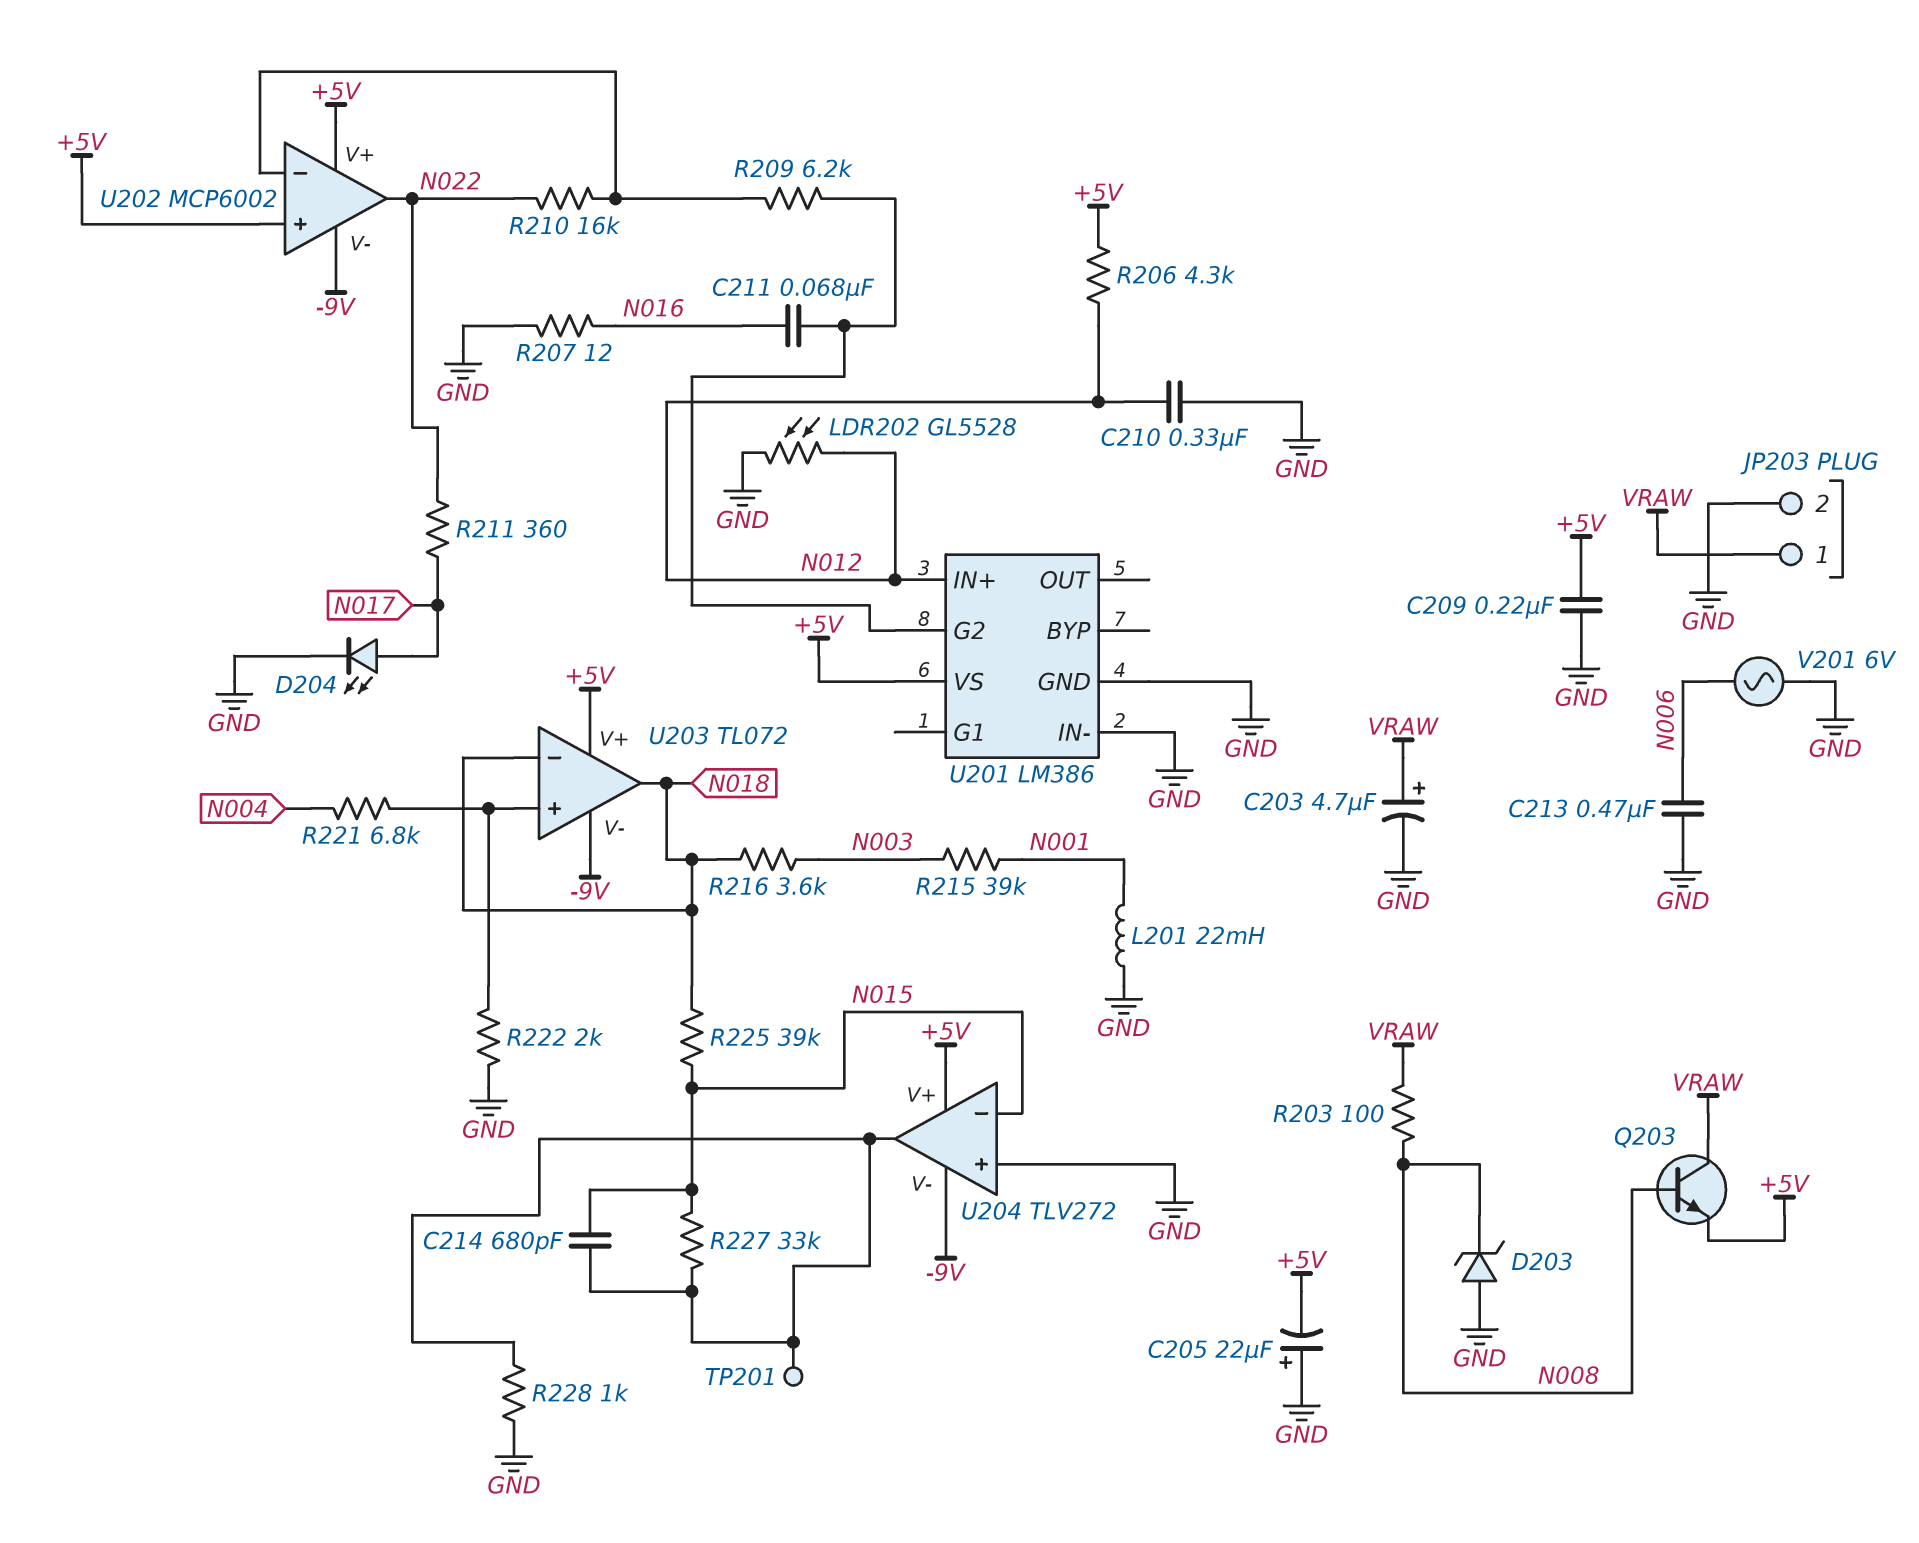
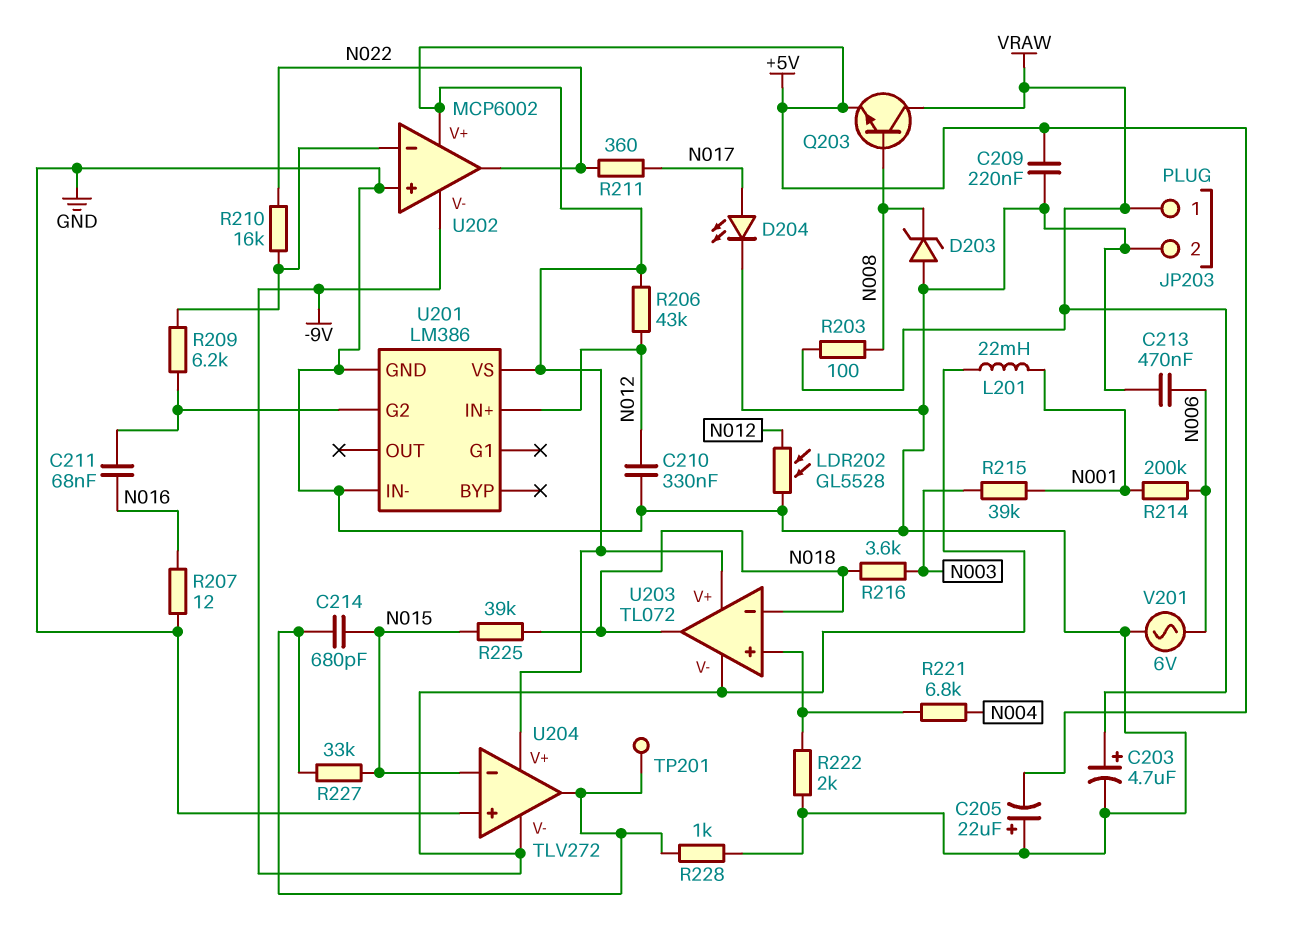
L201: 22mH (GND, N001) -> 22mH (-9V, N001)
R206: 4.3k (+5V, N012) -> 43k (+5V, N012)
R214: none -> 200k (N001, N006)
U202 pin in+: +5V -> GND

